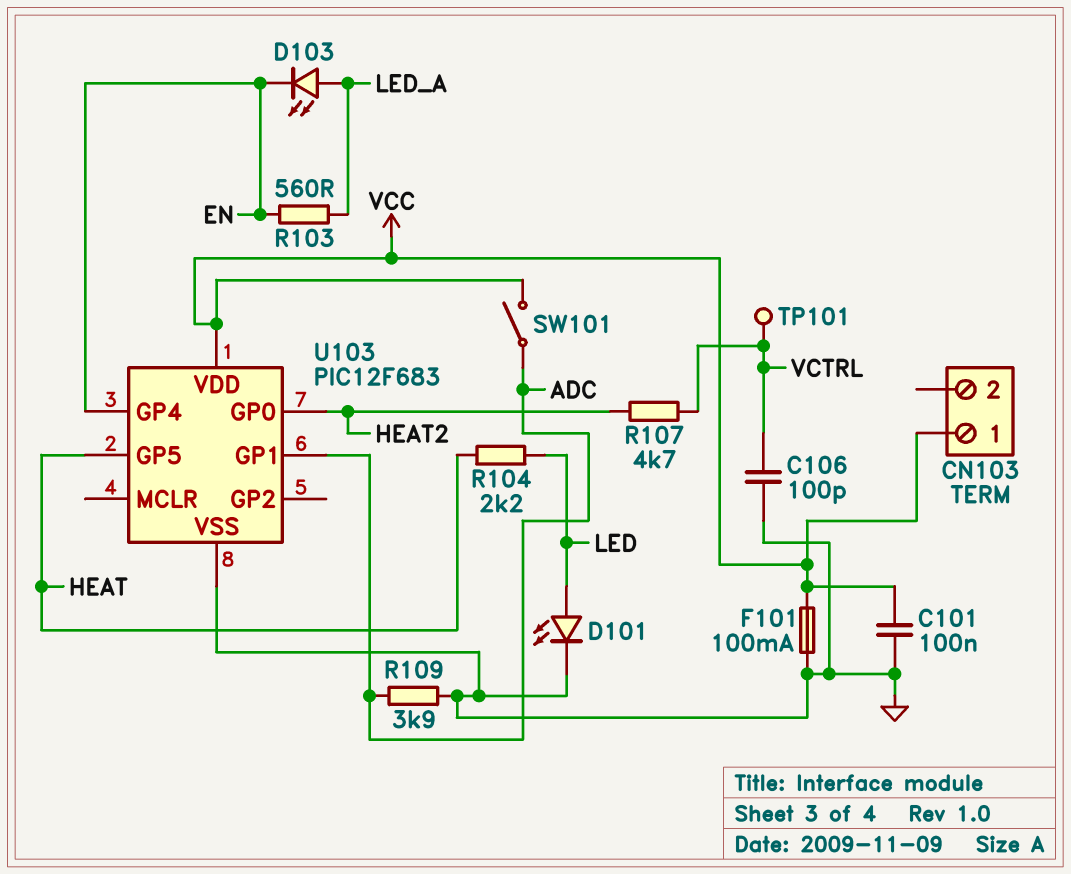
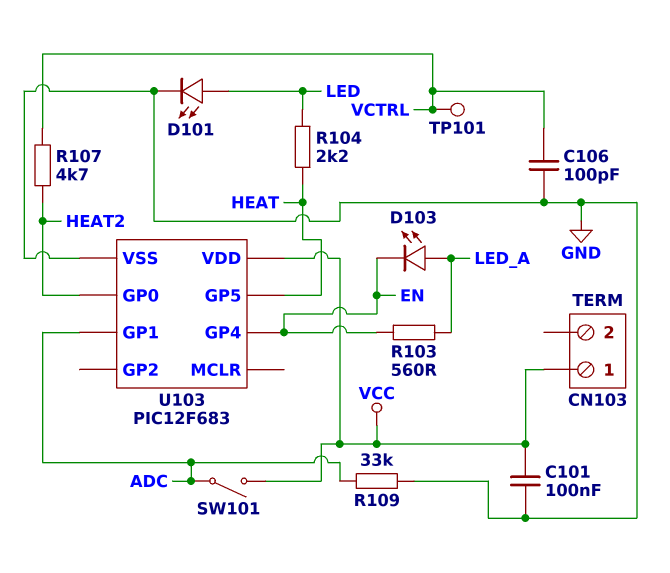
F101: 100mA (GND, VCC) -> none
R109: 3.9k (ADC, GND) -> 33k (ADC, GND)

